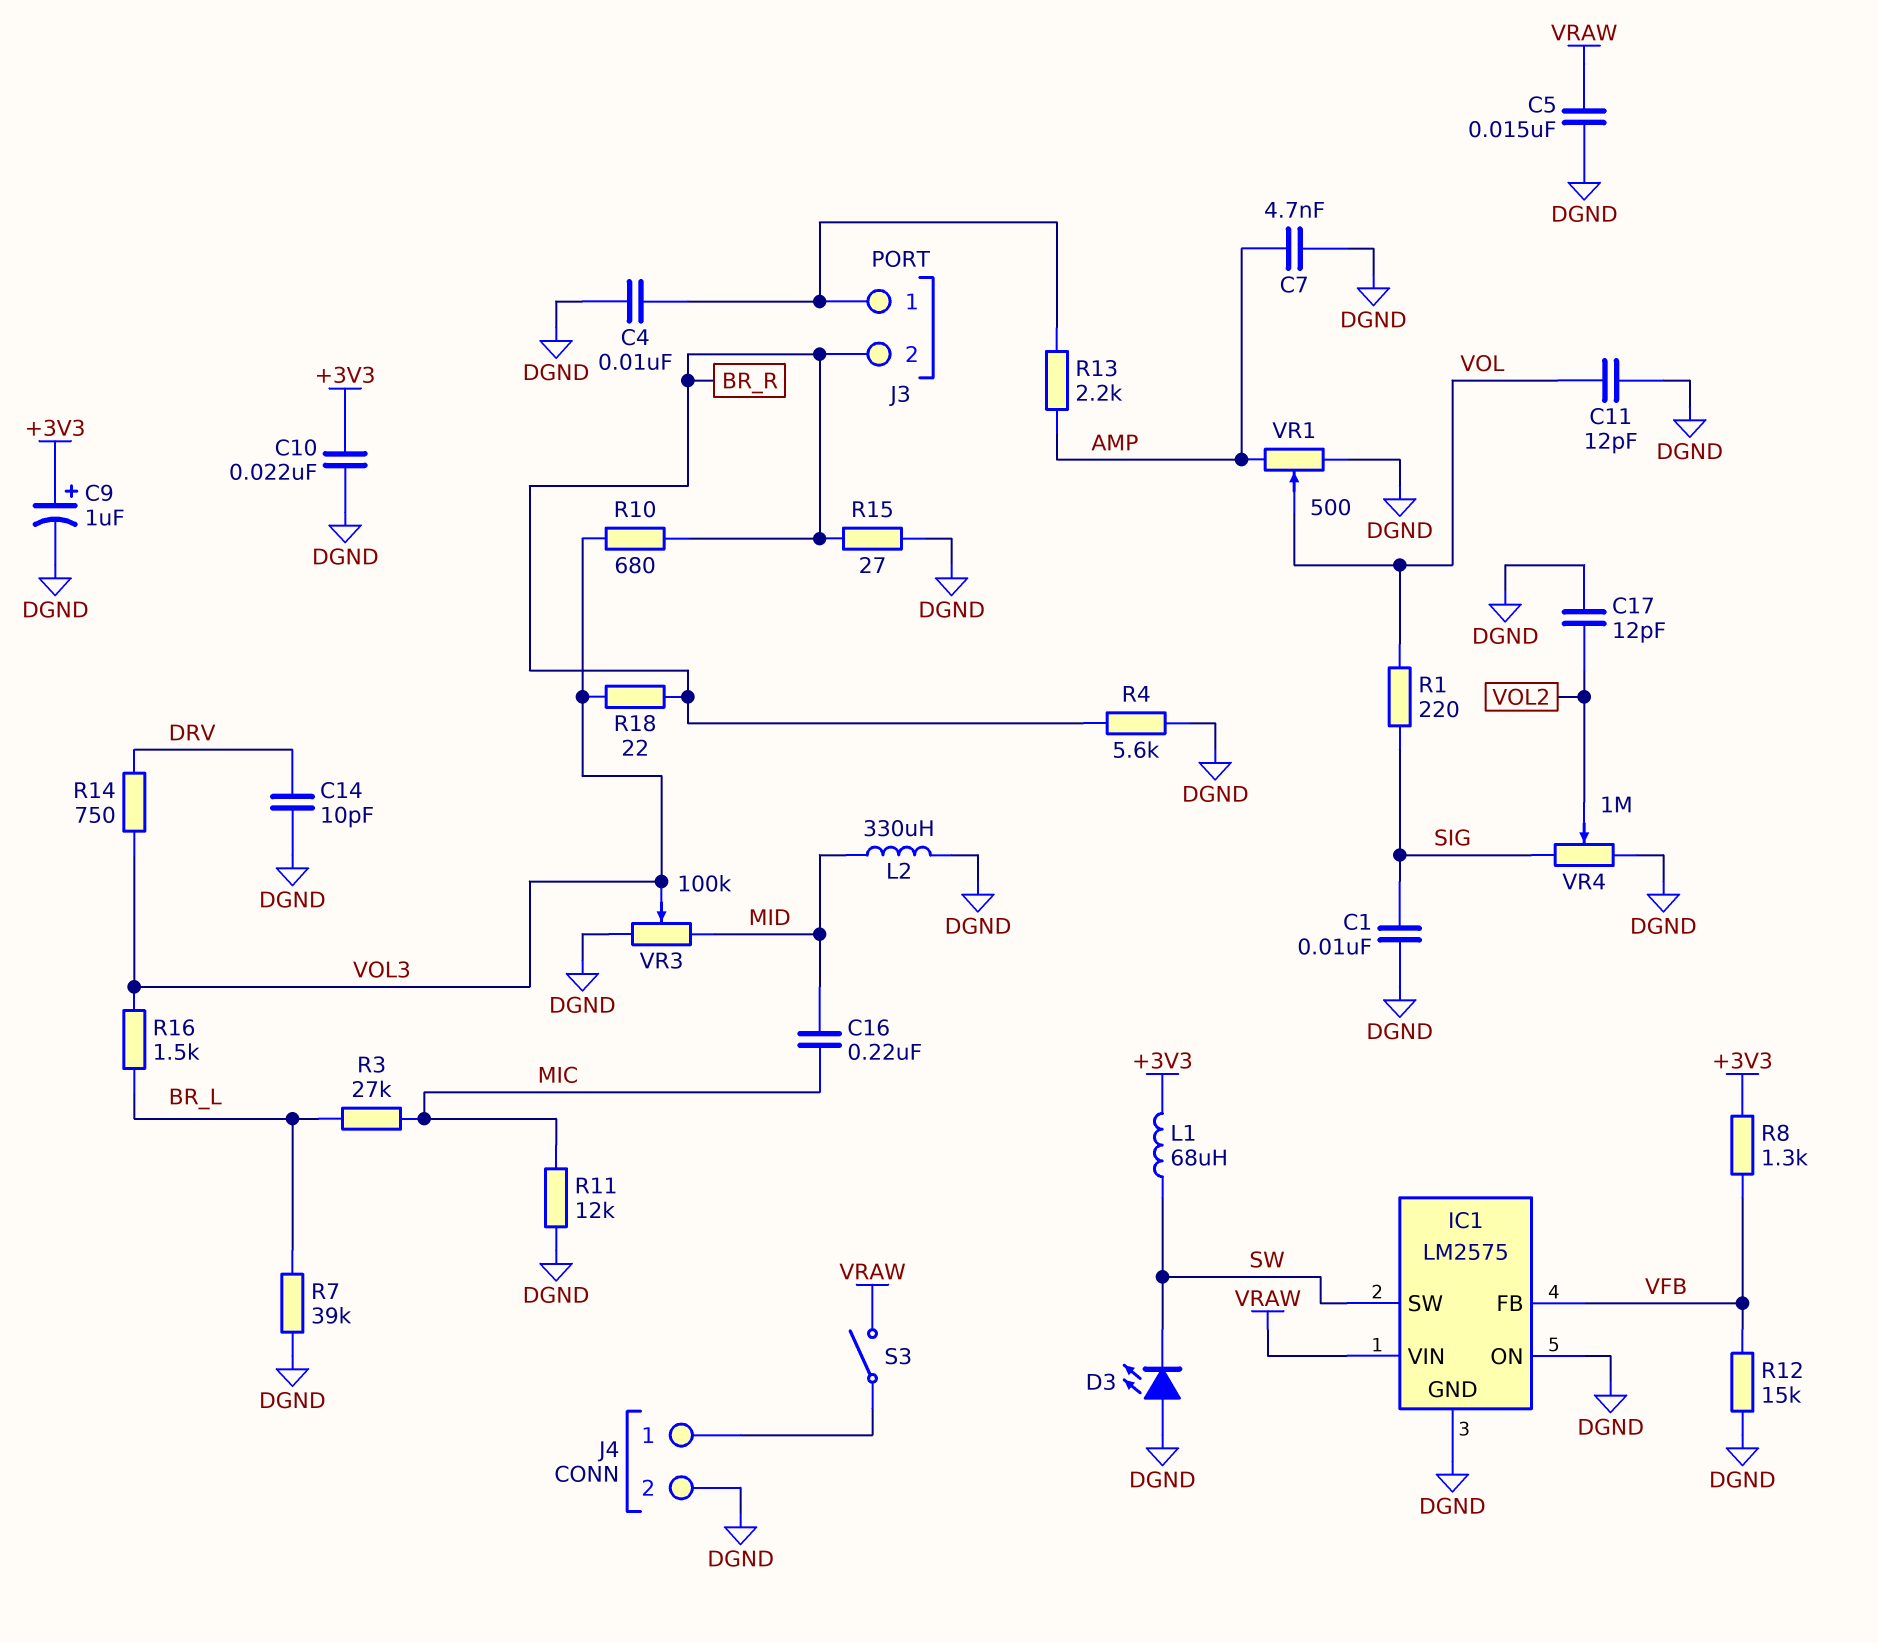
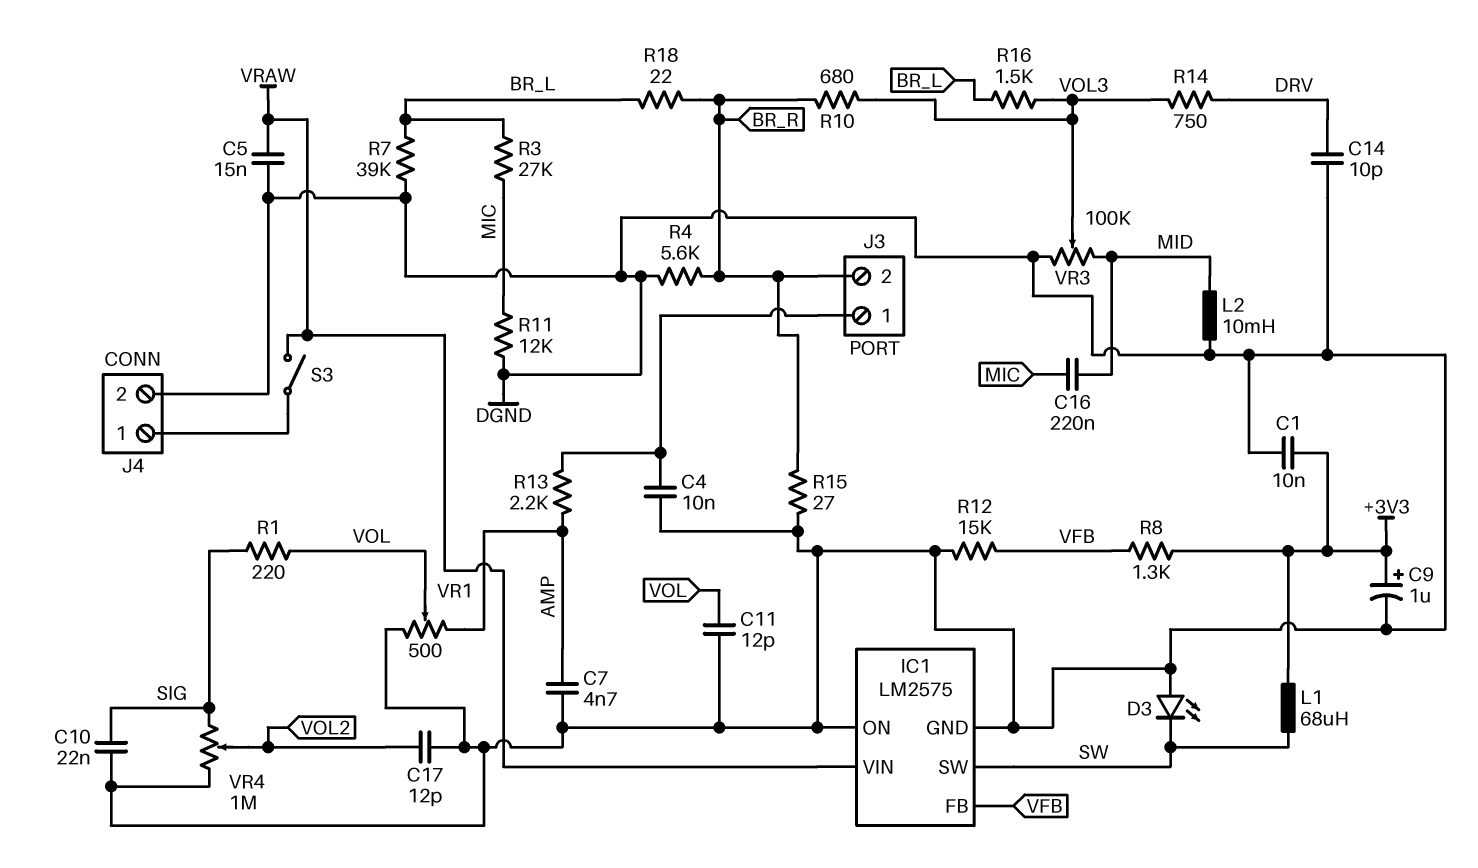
C1: 10nF (DGND, SIG) -> 10nF (+3V3, DGND)
C10: 22nF (+3V3, DGND) -> 22nF (DGND, SIG)
L2: 330uH (DGND, MID) -> 10mH (DGND, MID)
R18: 22 (BR_R, VOL3) -> 22 (BR_L, BR_R)

